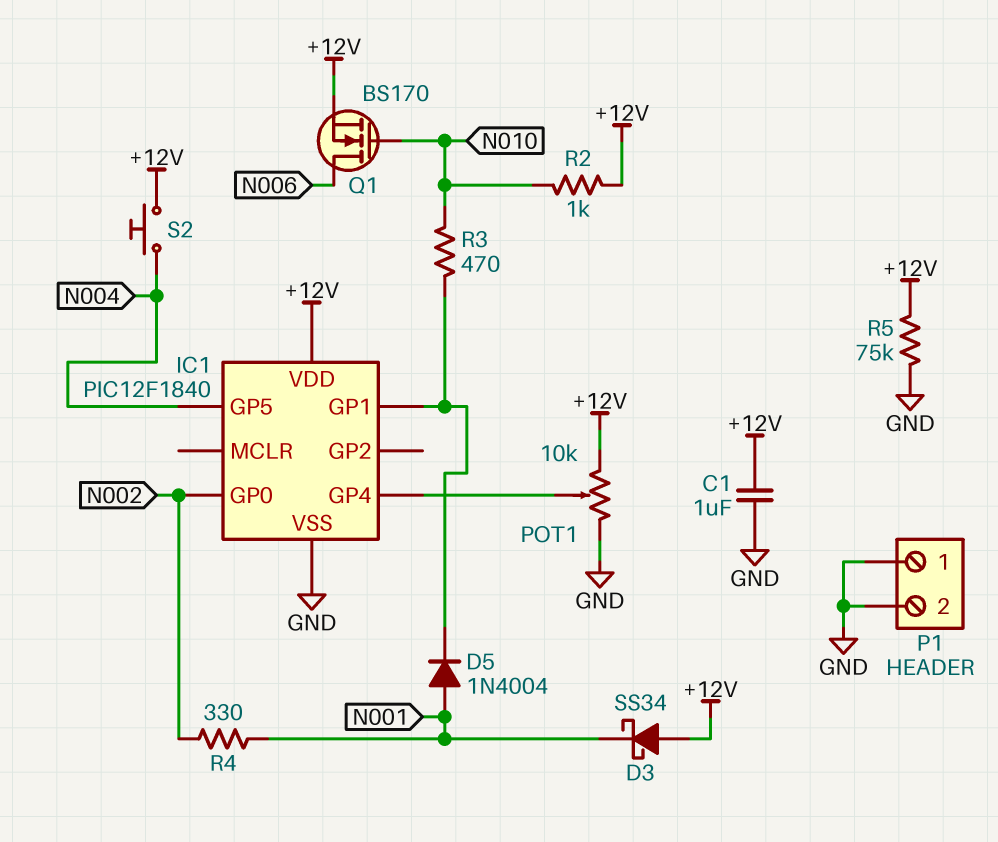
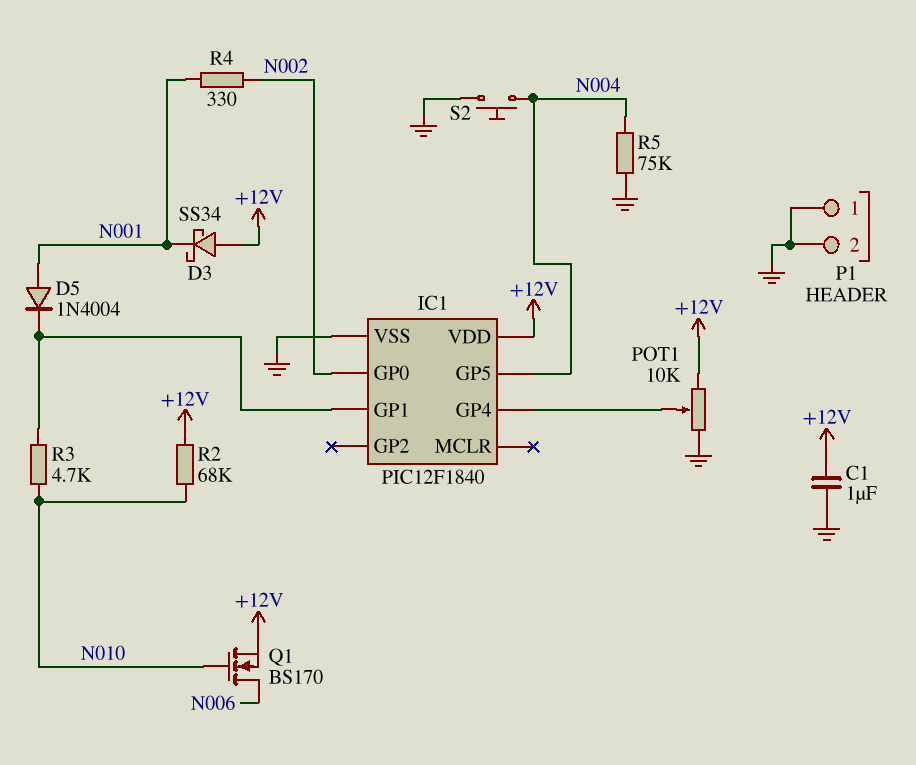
R2: 1k (+12V, N010) -> 68k (+12V, N010)
R3: 470 (IC1/GP1, N010) -> 4.7k (IC1/GP1, N010)
R5: 75k (+12V, GND) -> 75k (GND, N004)
S2: button (+12V, N004) -> button (GND, N004)

